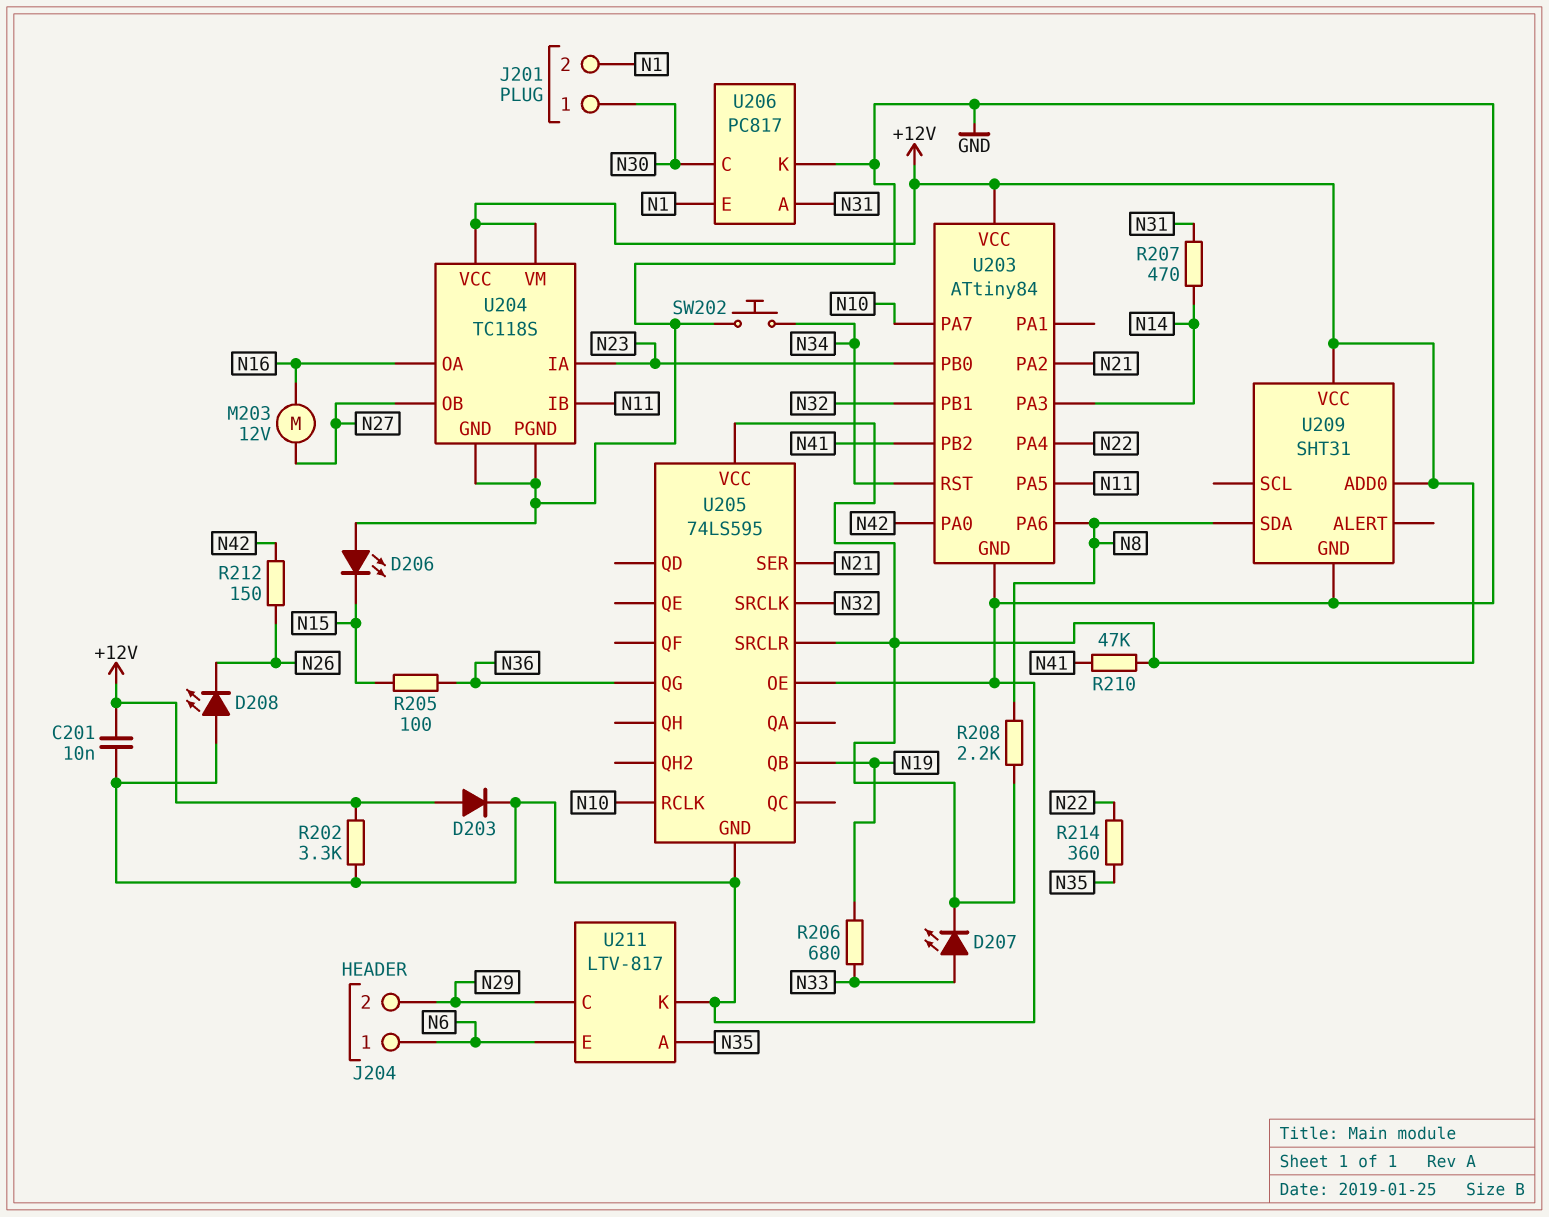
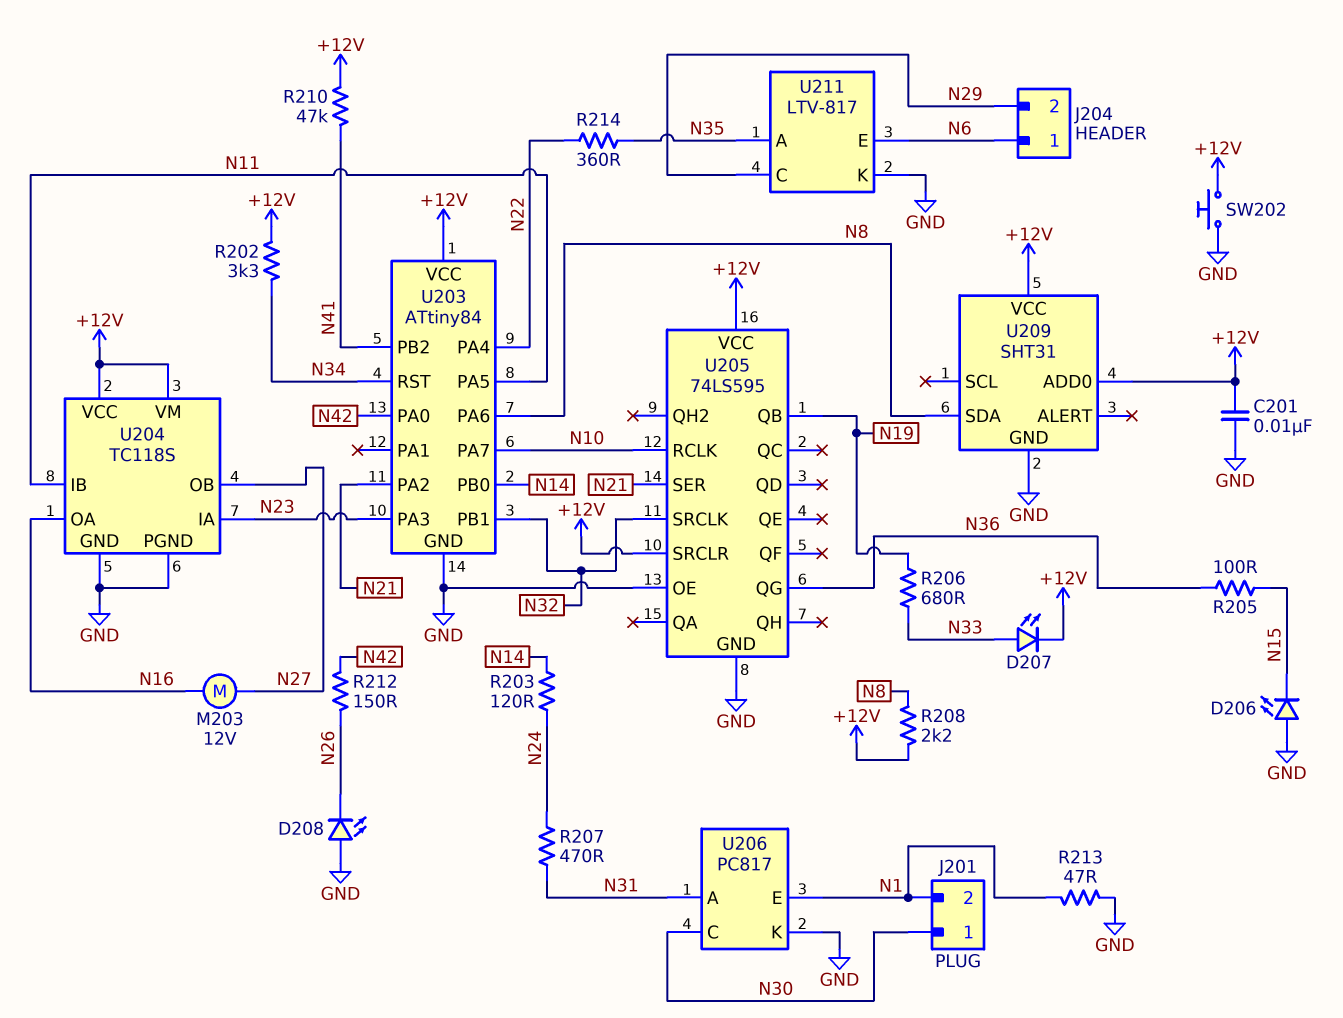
D203: diode (A +12V, K GND) -> none
R202: 3.3k (+12V, GND) -> 3.3k (+12V, N34)
R203: none -> 120 (N14, N24)
R207: 470 (N14, N31) -> 470 (N24, N31)
R213: none -> 47 (GND, N1)
SW202: button (GND, N34) -> button (+12V, GND)
U203 pin PA3: N14 -> N23
U203 pin PB0: N23 -> N14

